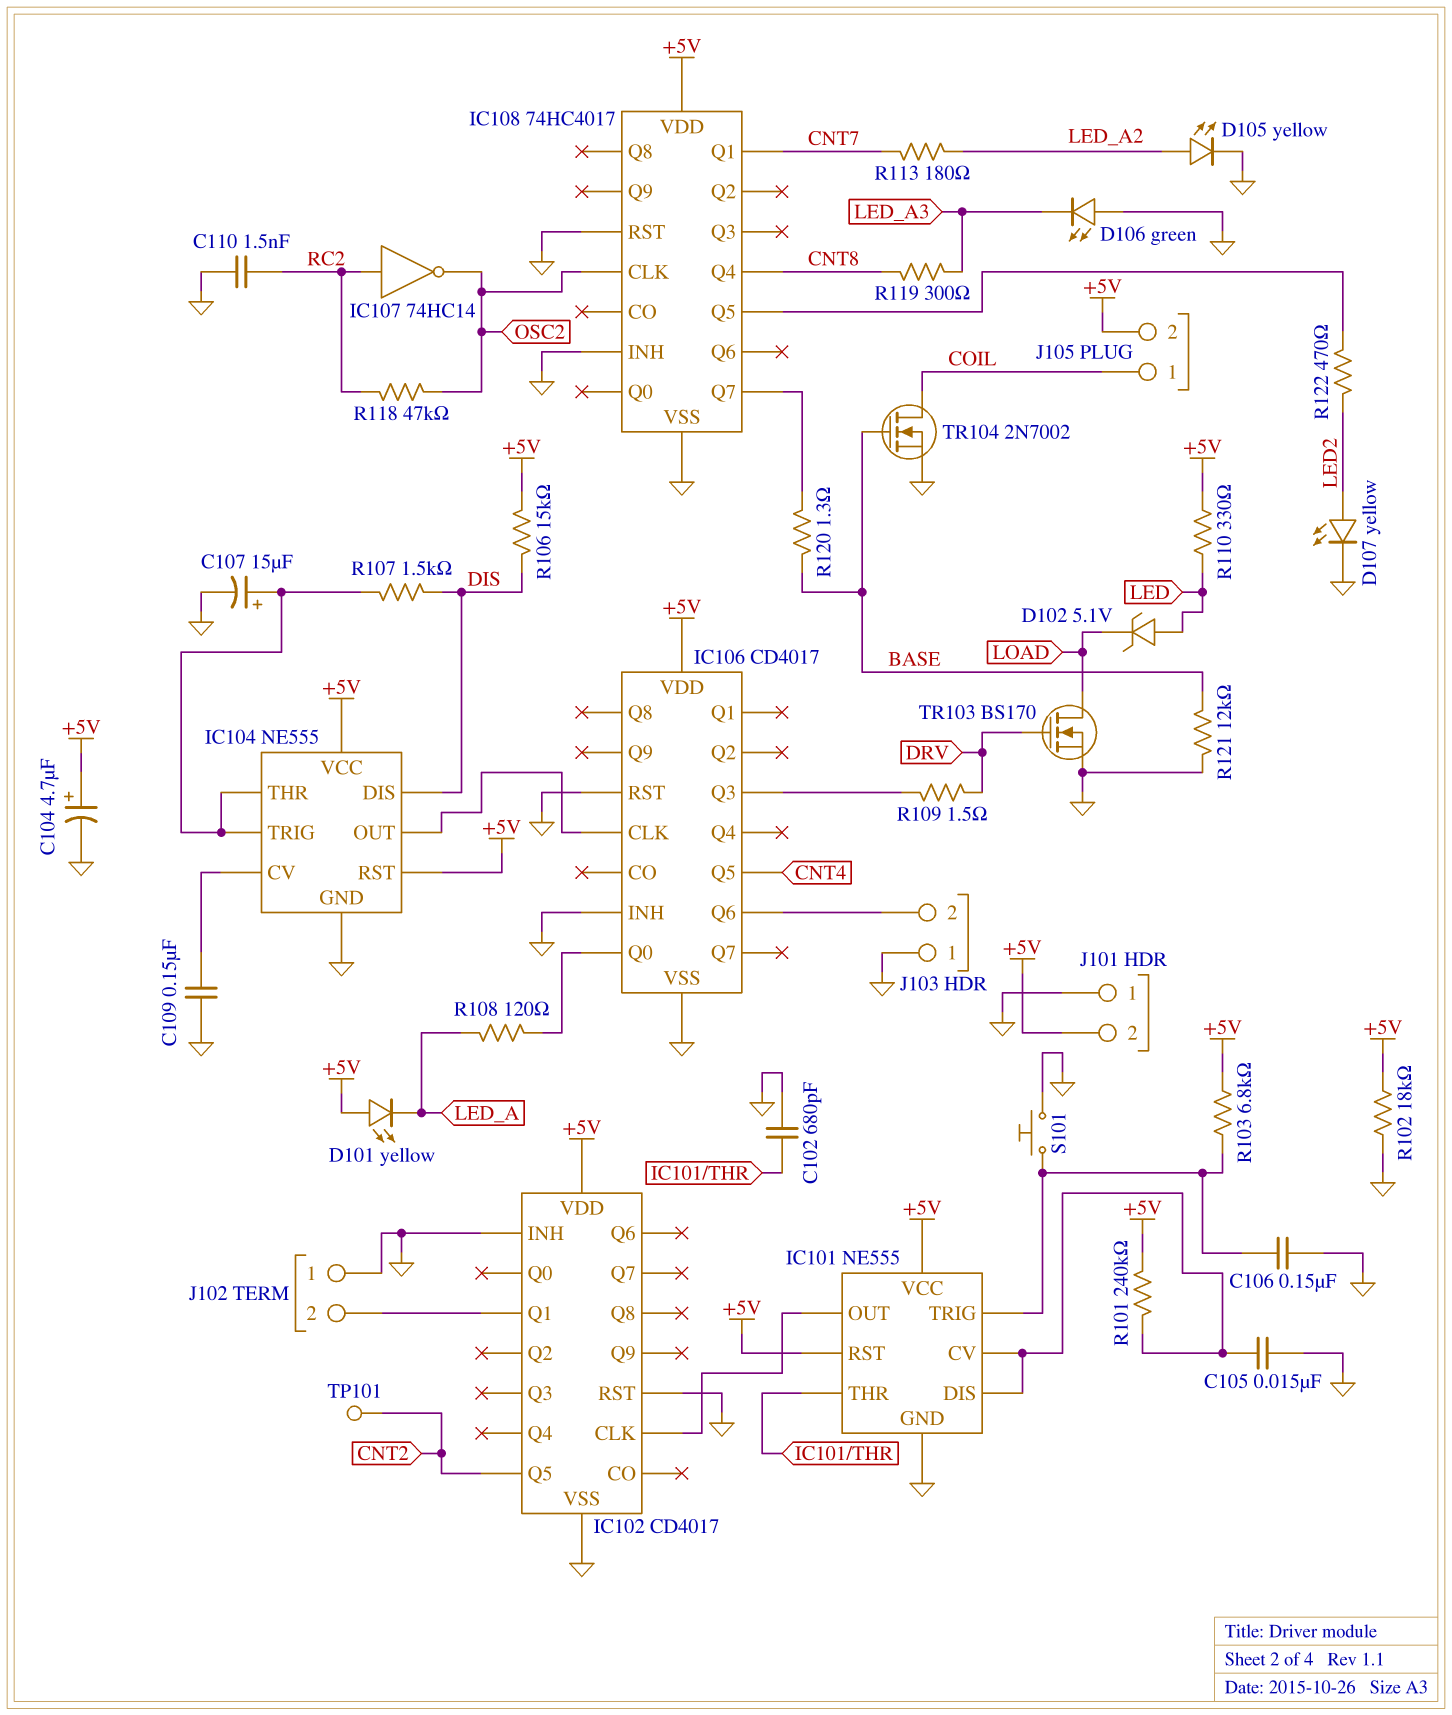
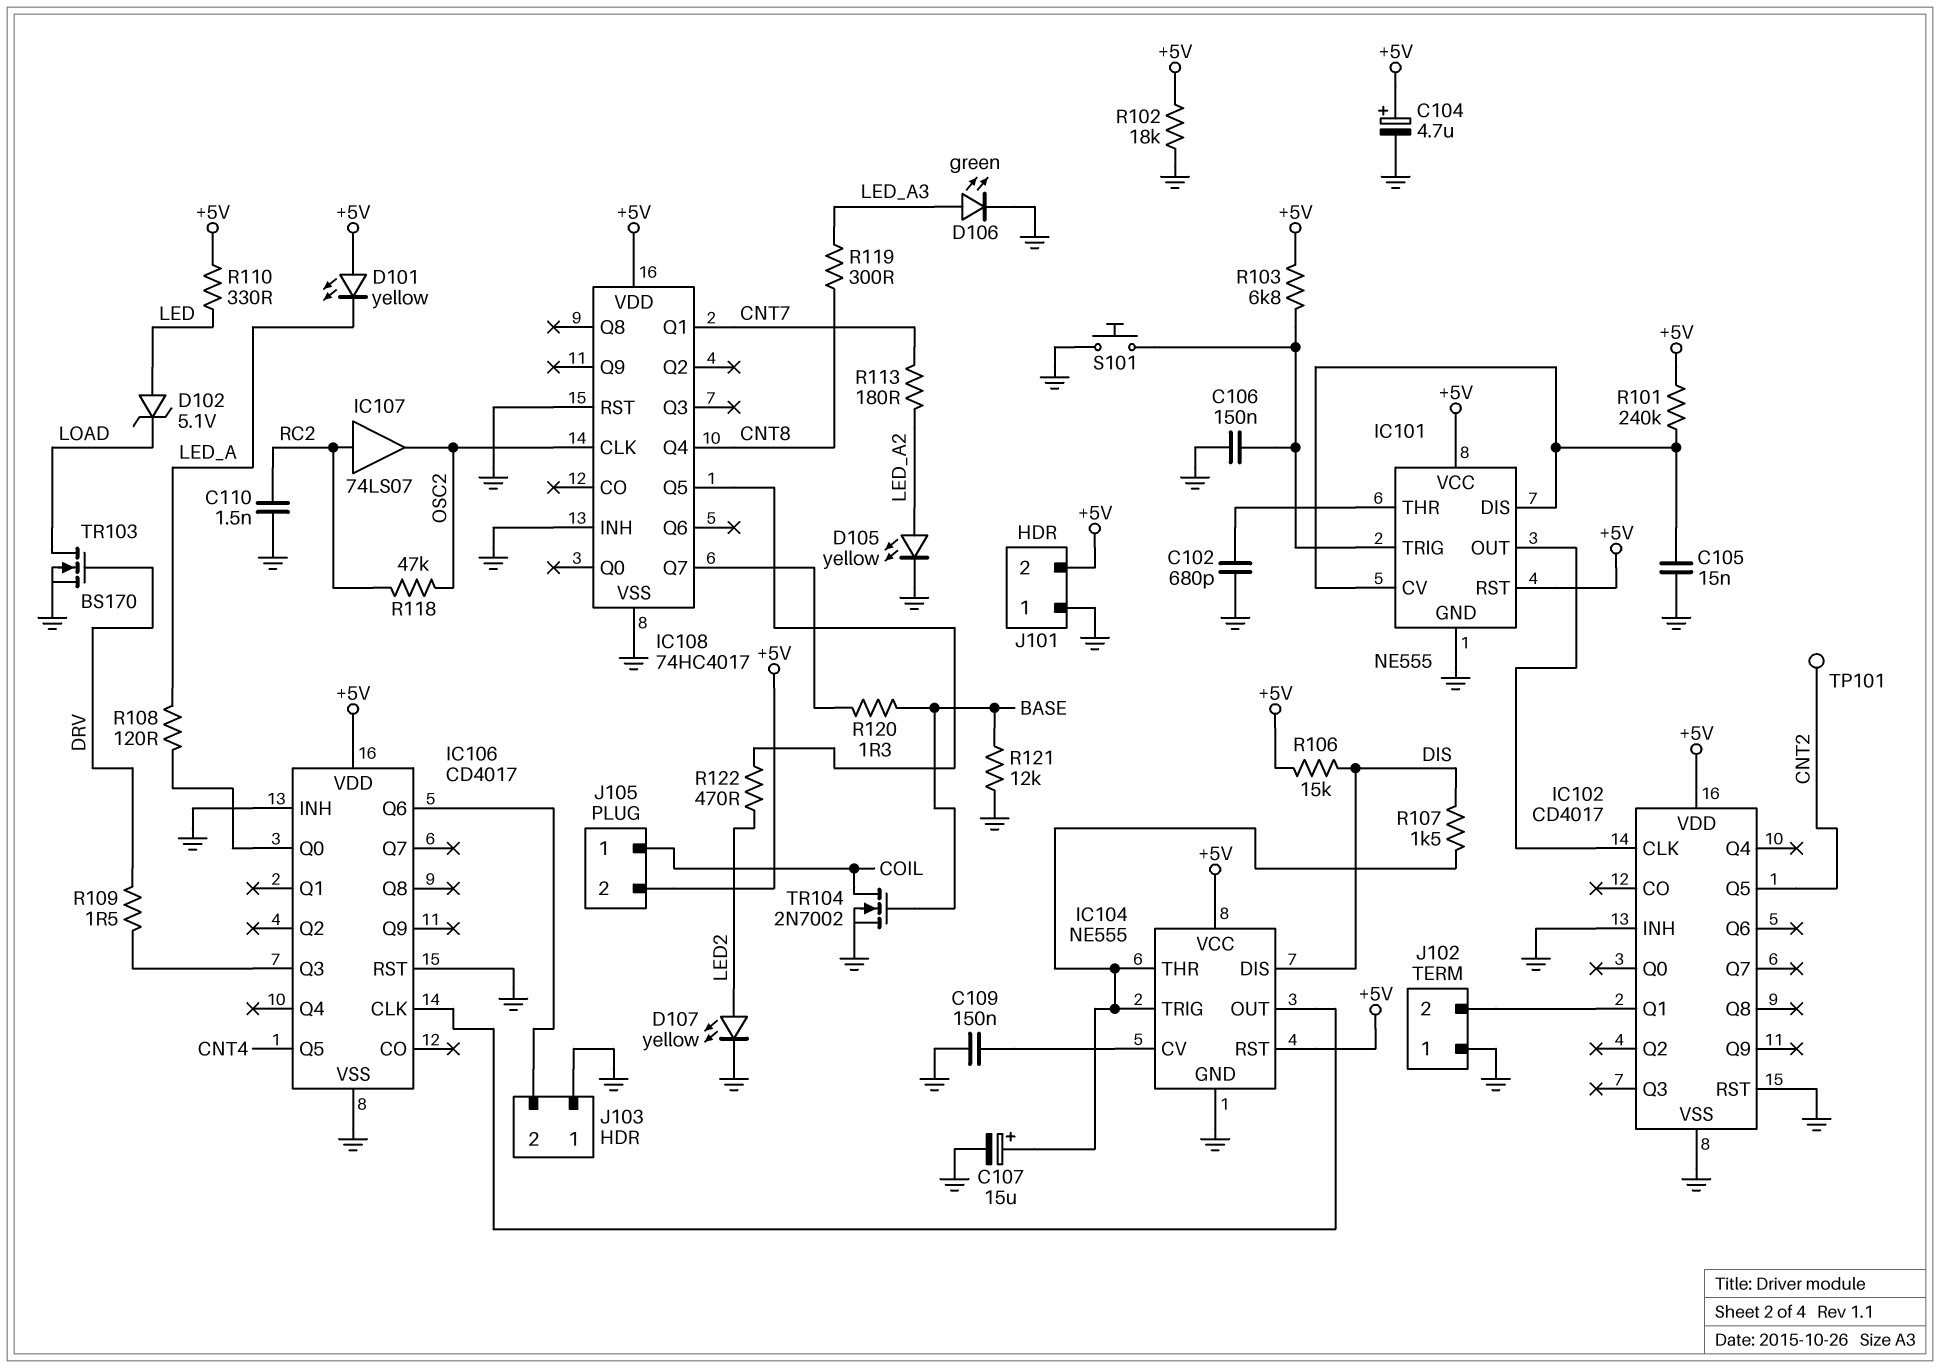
D106: LED green (A GND, K LED_A3) -> LED green (A LED_A3, K GND)
IC107: NOT 74HC14 (in RC2, out OSC2) -> buffer 74LS07 (in RC2, out OSC2)

